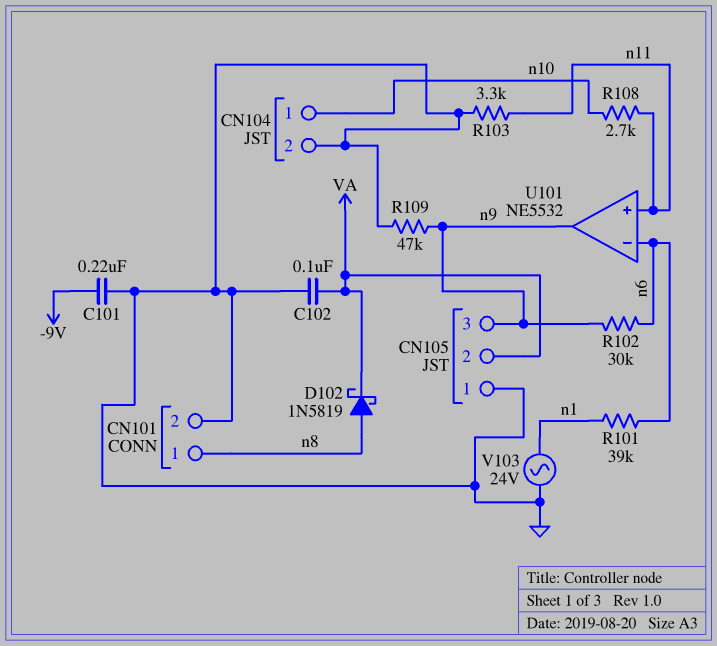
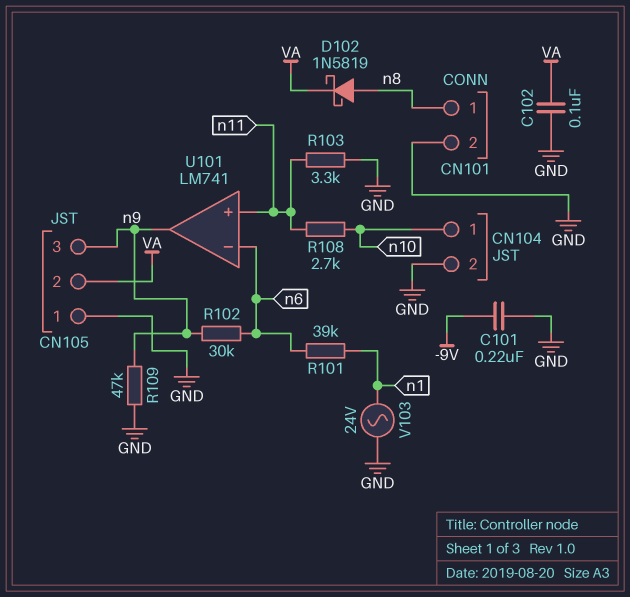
U101: NE5532 -> LM741

